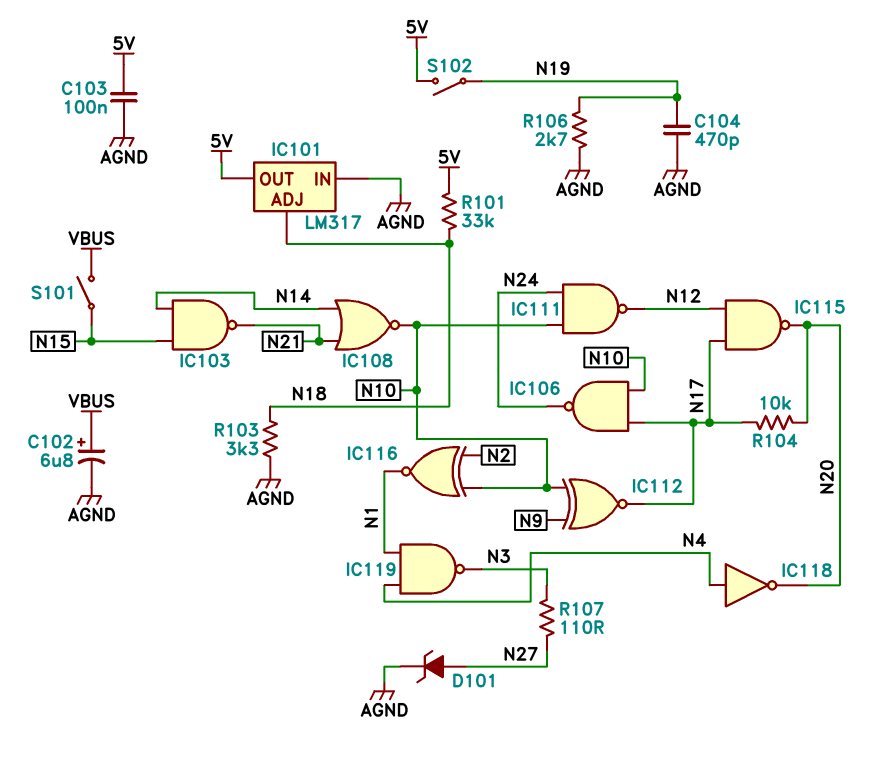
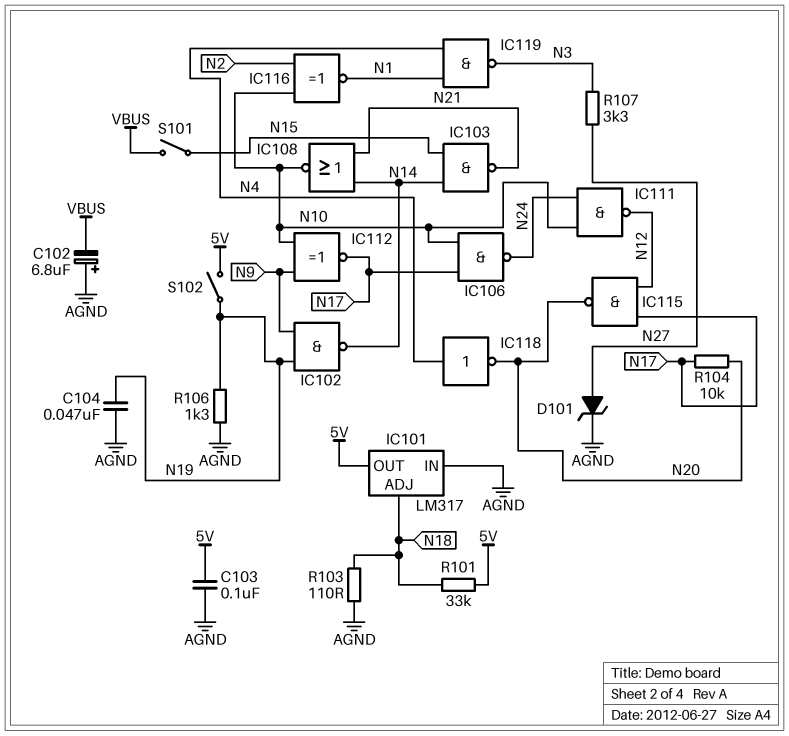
C102: 6.8uF (plus VBUS, minus AGND) -> 6.8uF (plus AGND, minus VBUS)
C104: 470pF (AGND, N19) -> 47nF (AGND, N19)
IC102: none -> NAND (in N9, in N19, out N14)
R103: 3.3k (AGND, N18) -> 110 (AGND, N18)
R106: 2.7k (AGND, N19) -> 1.3k (AGND, N19)
R107: 110 (N3, N27) -> 3.3k (N3, N27)

